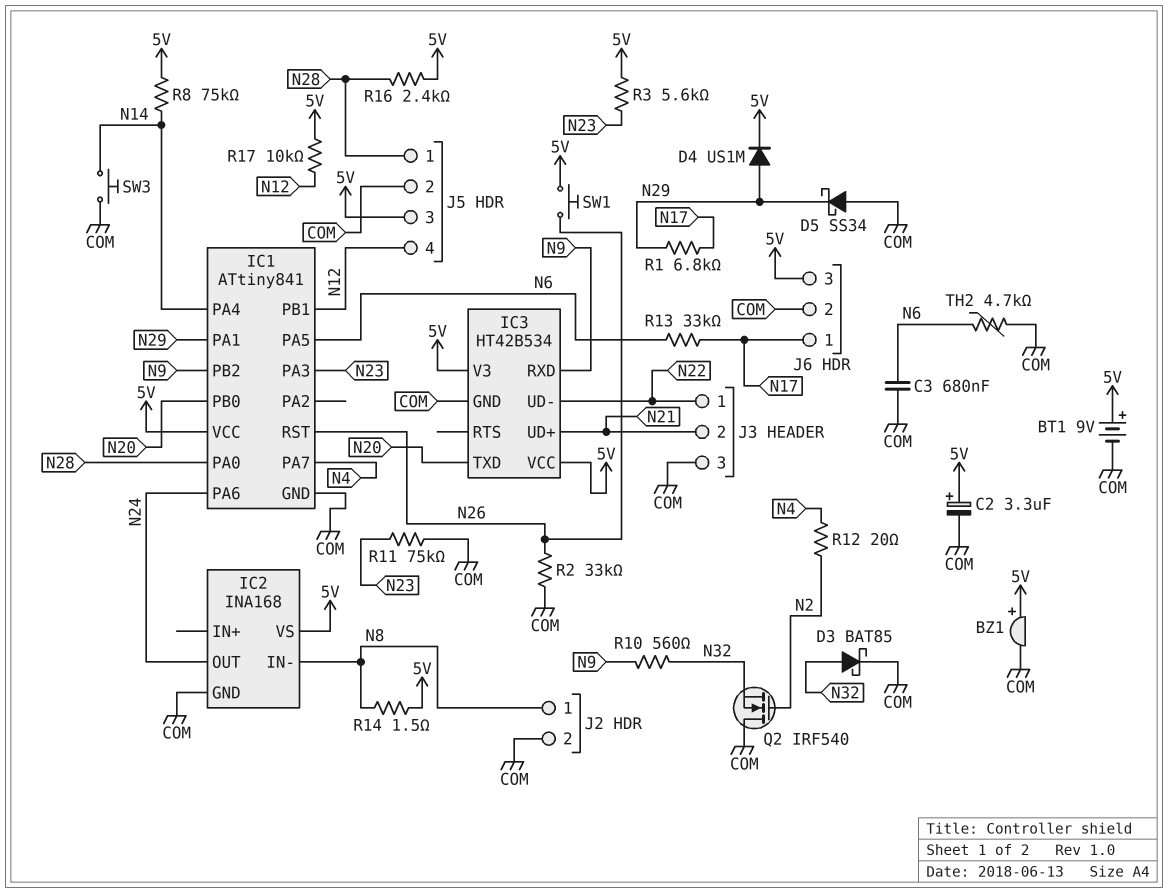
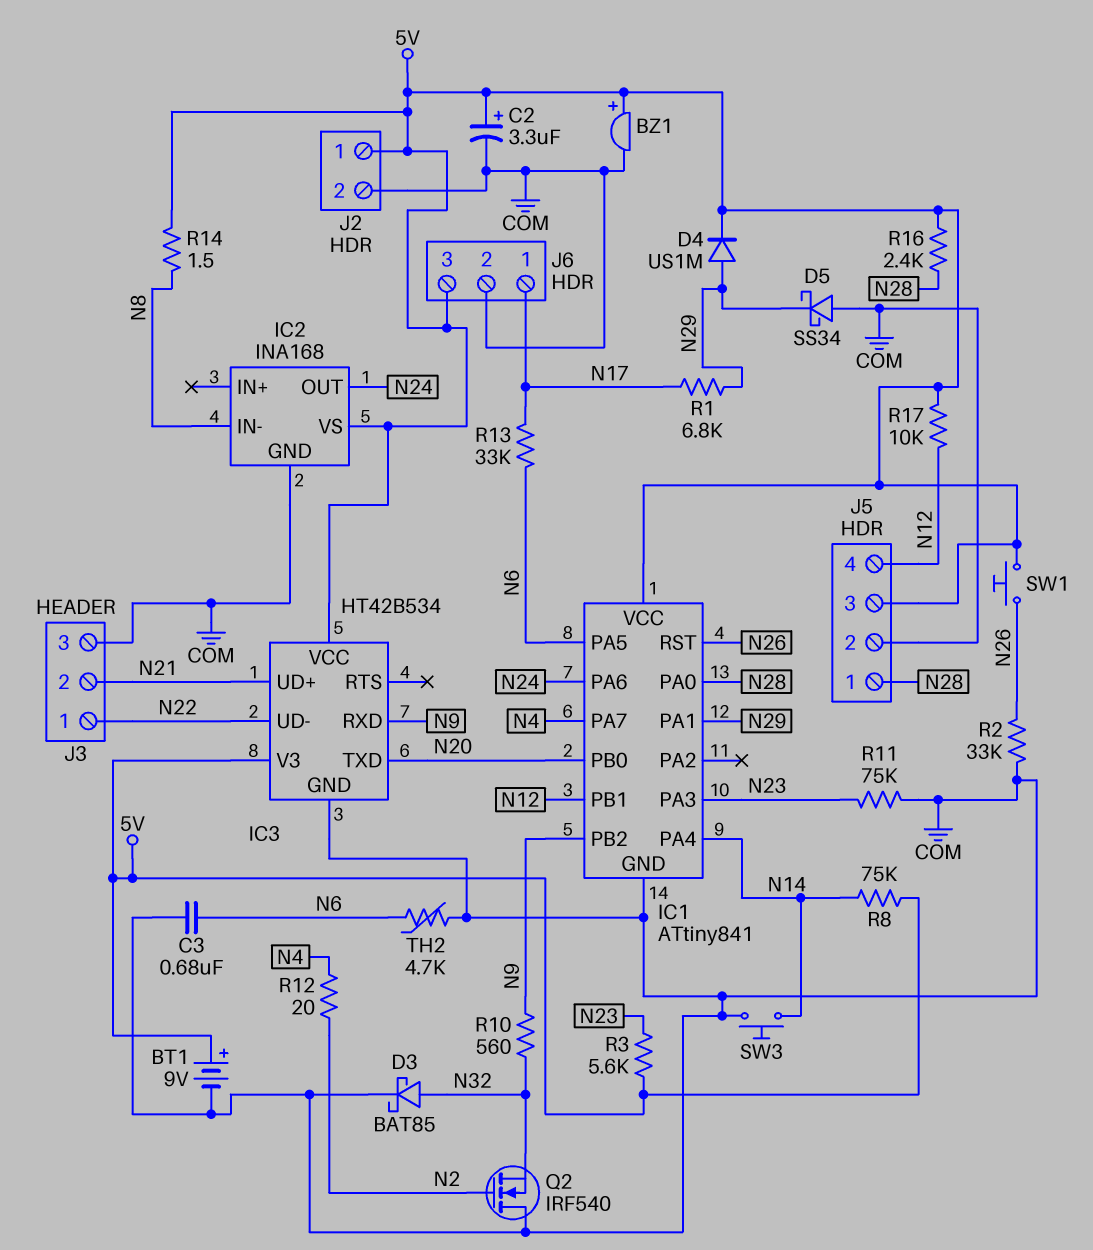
J2 pin 1: N8 -> 5V

